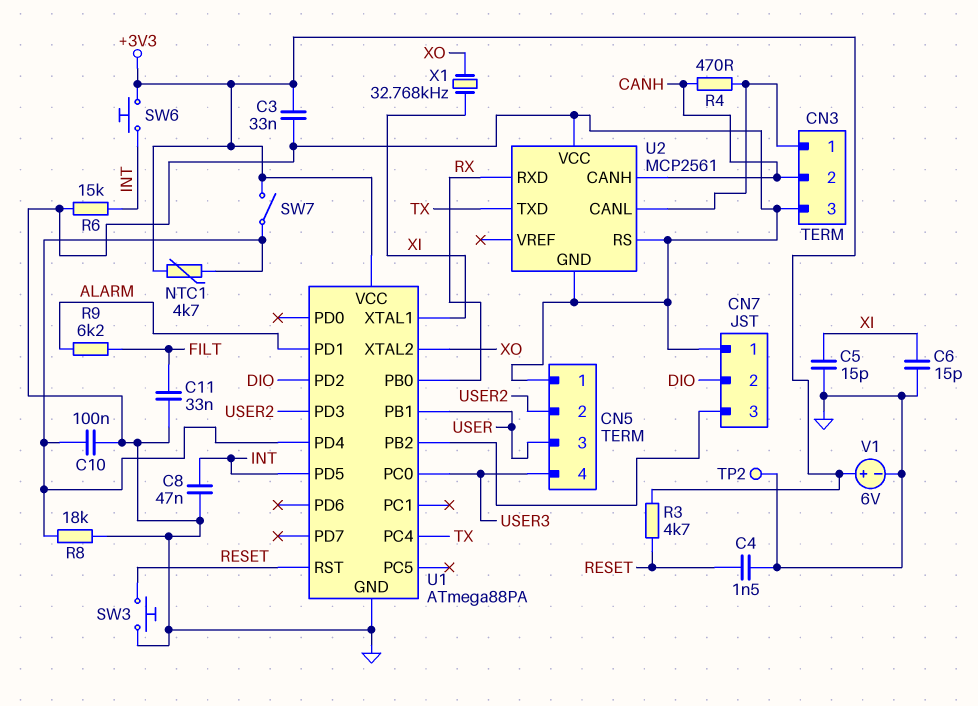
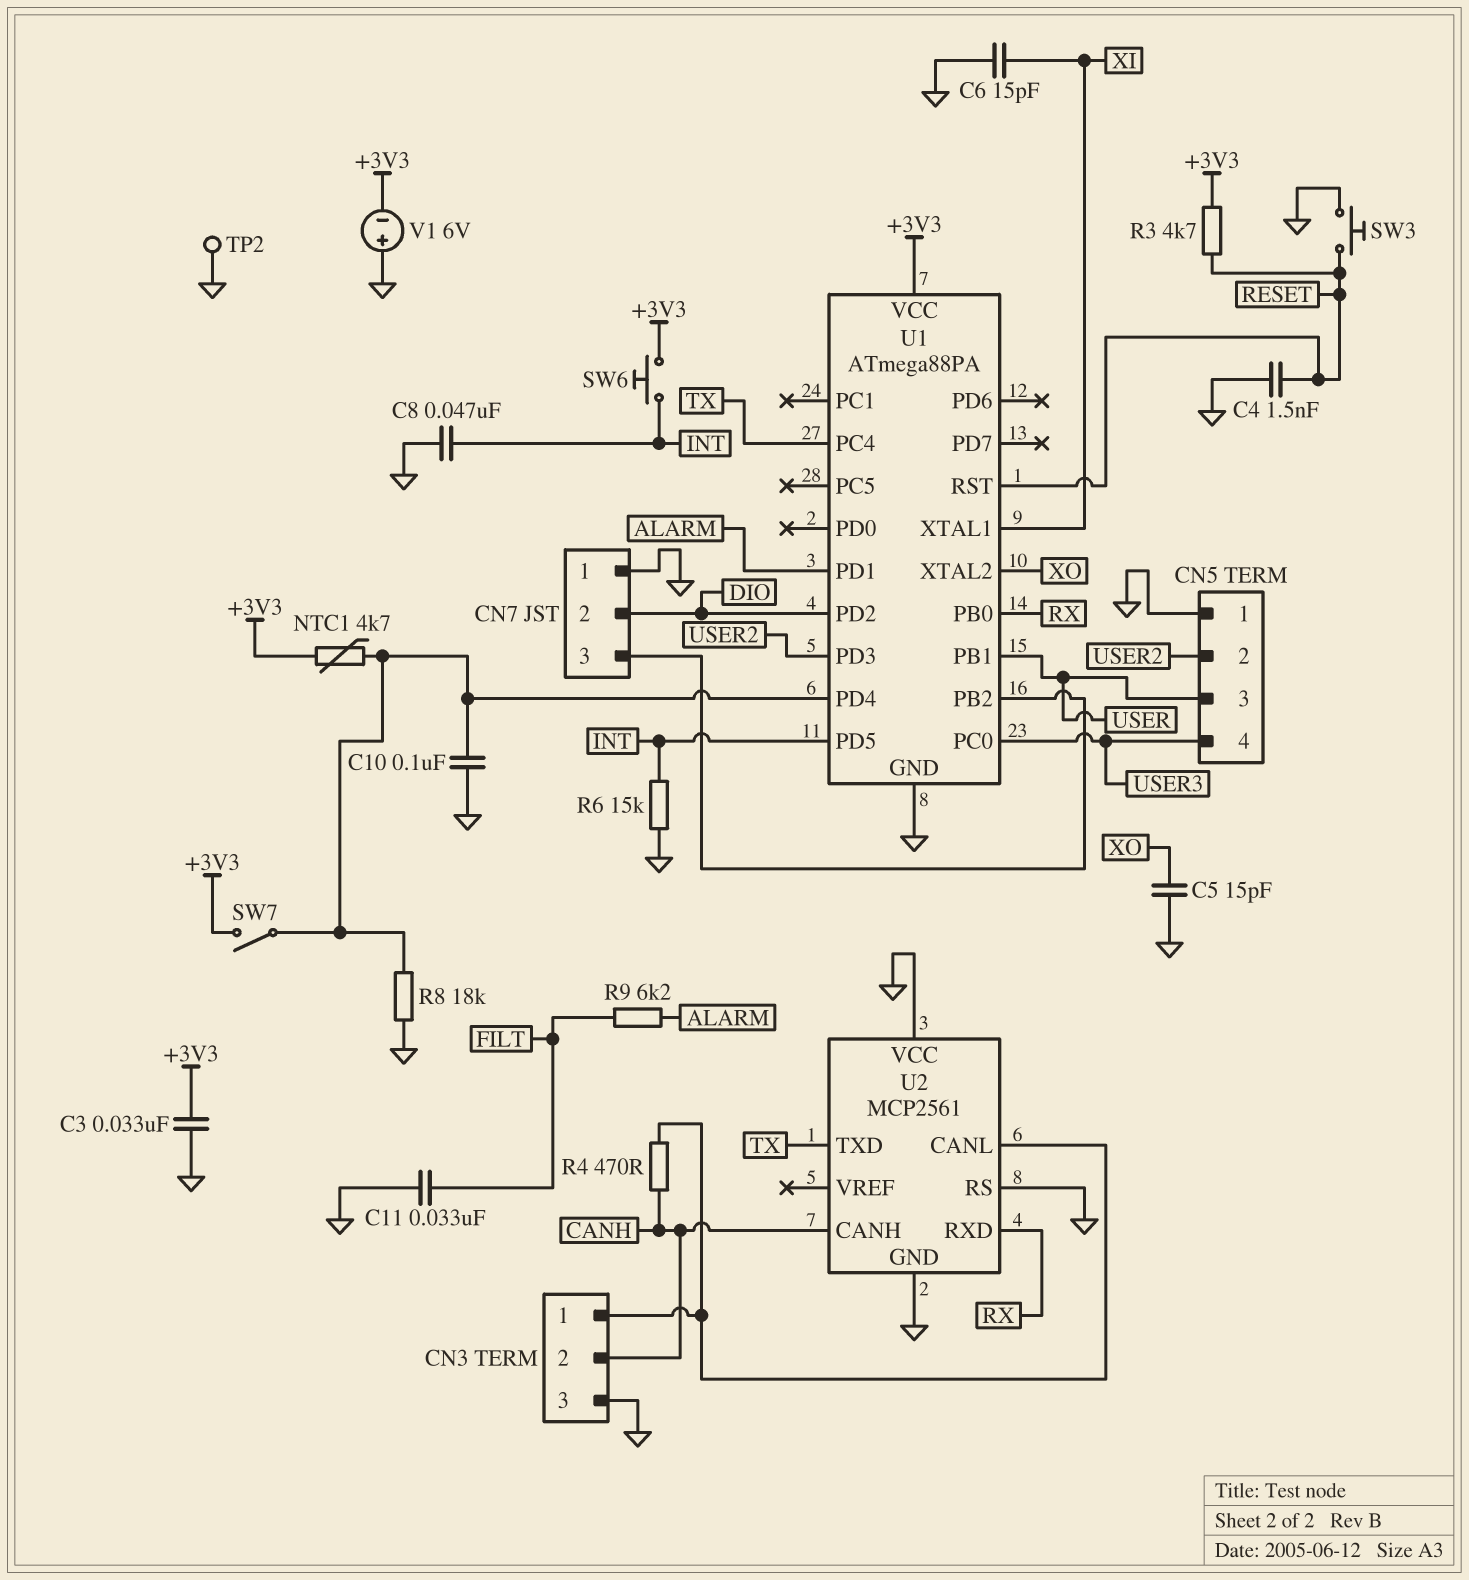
C5: 15pF (GND, XI) -> 15pF (GND, XO)
V1: 6V (plus +3V3, minus GND) -> 6V (plus GND, minus +3V3)
X1: 32.768kHz (XI, XO) -> none

